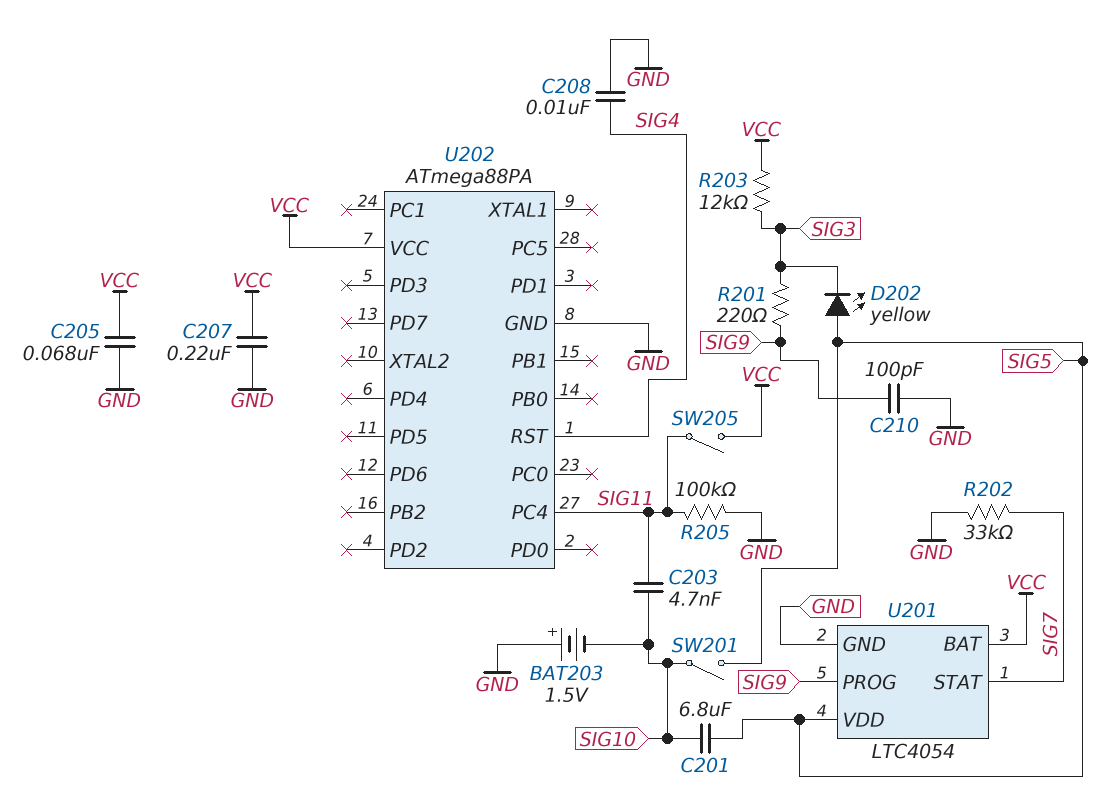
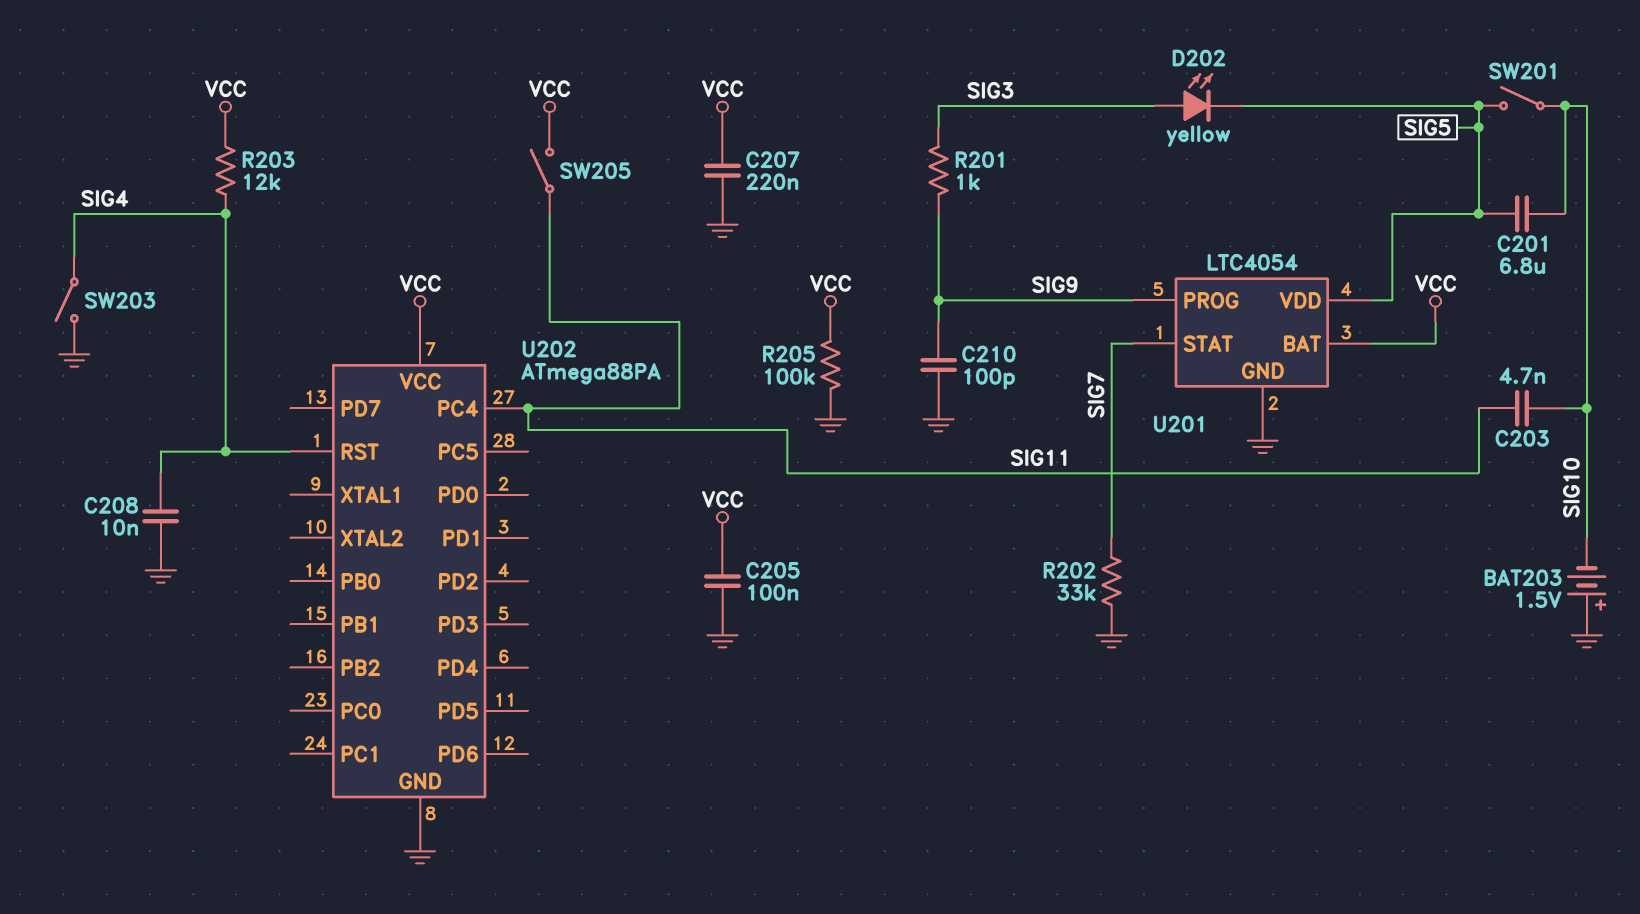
C205: 68nF (GND, VCC) -> 100nF (GND, VCC)
D202: LED yellow (A SIG5, K SIG3) -> LED yellow (A SIG3, K SIG5)
R201: 220 (SIG3, SIG9) -> 1k (SIG3, SIG9)
R203: 12k (SIG3, VCC) -> 12k (SIG4, VCC)
R205: 100k (GND, SIG11) -> 100k (GND, VCC)
SW203: none -> switch (GND, SIG4)

